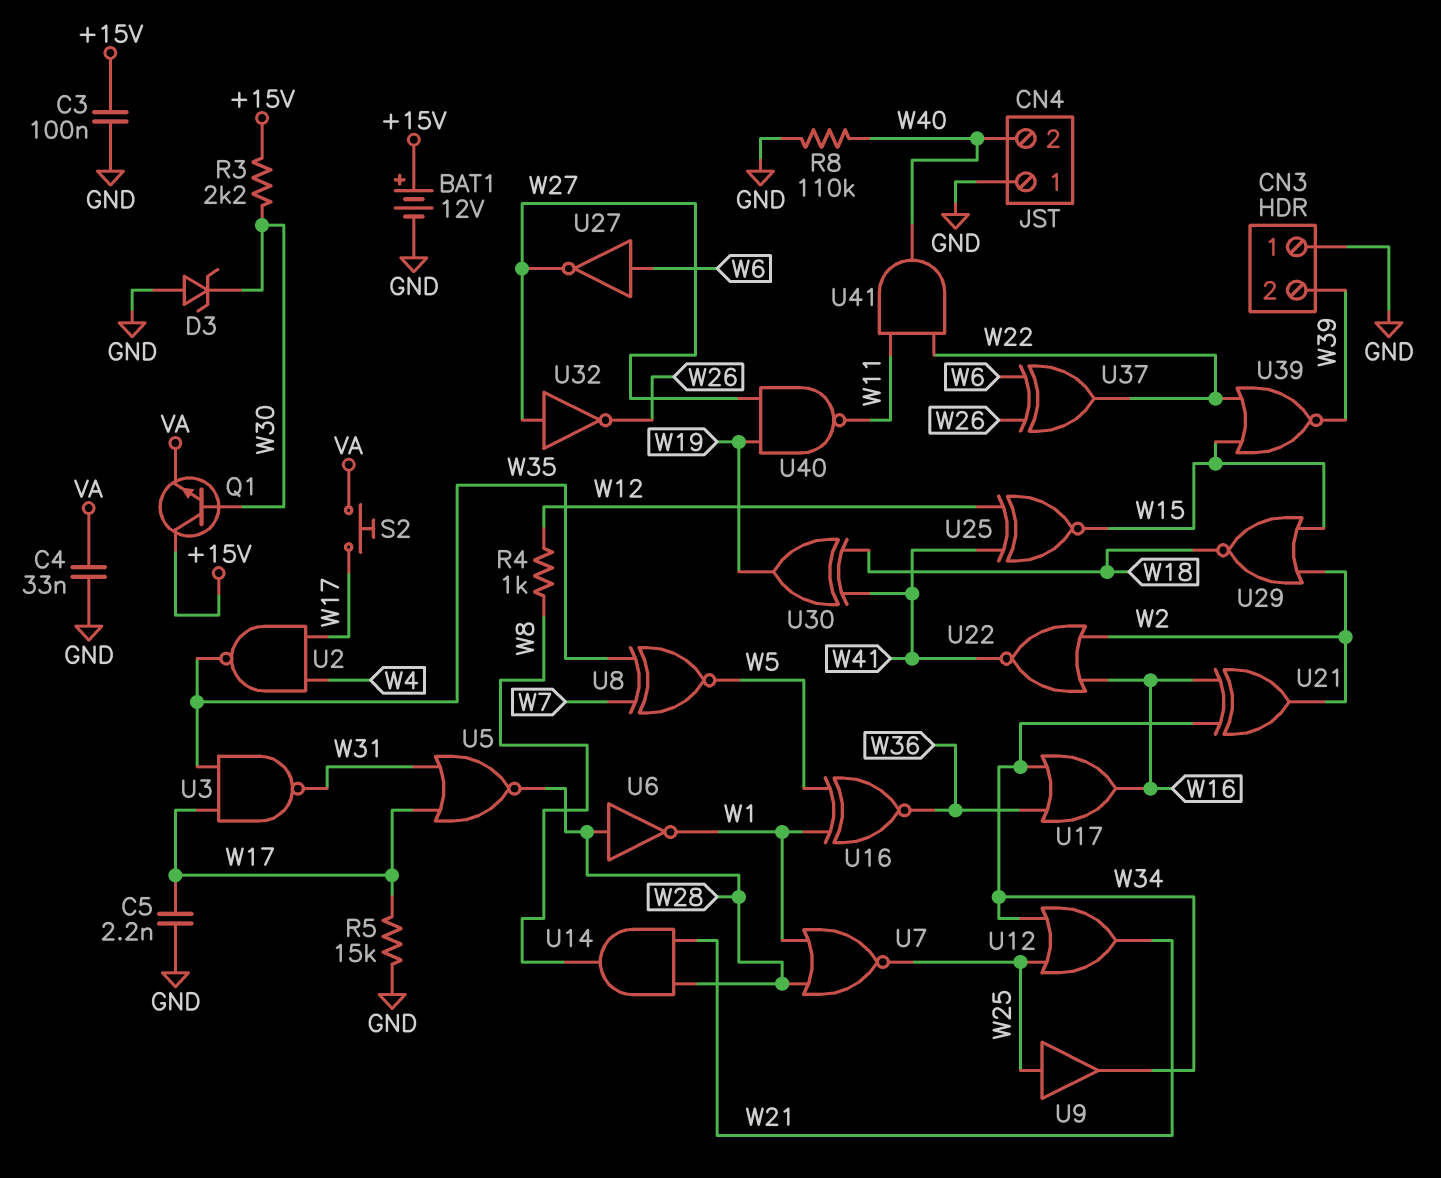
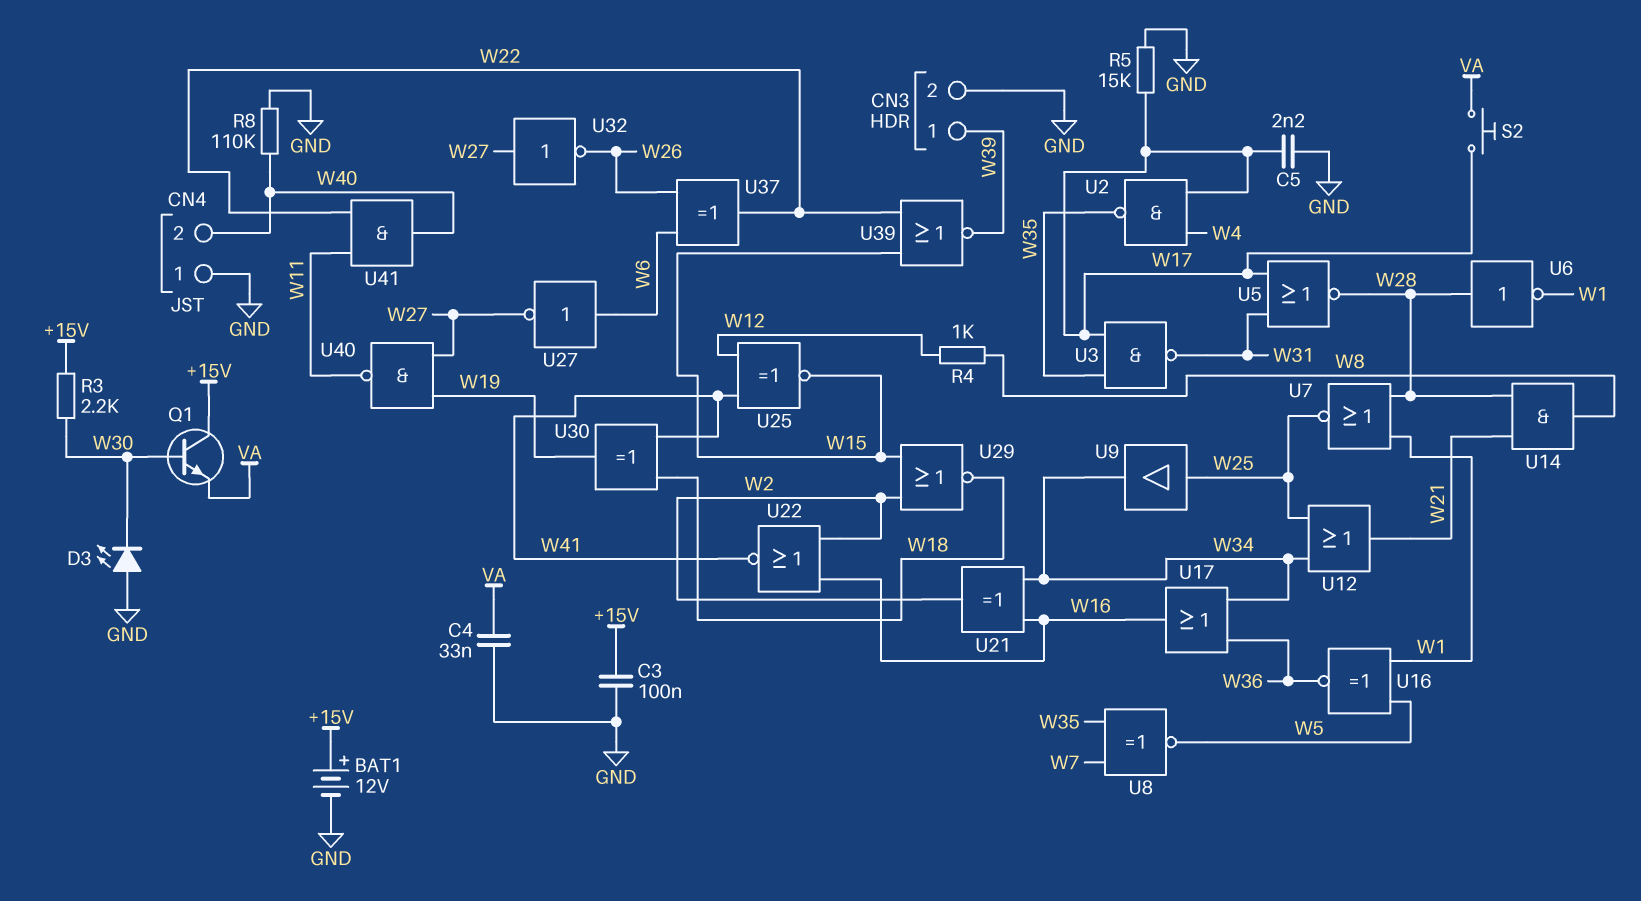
CN3 pin 1: GND -> W39
CN3 pin 2: W39 -> GND
D3: zener (A GND, K W30) -> LED (A GND, K W30)

